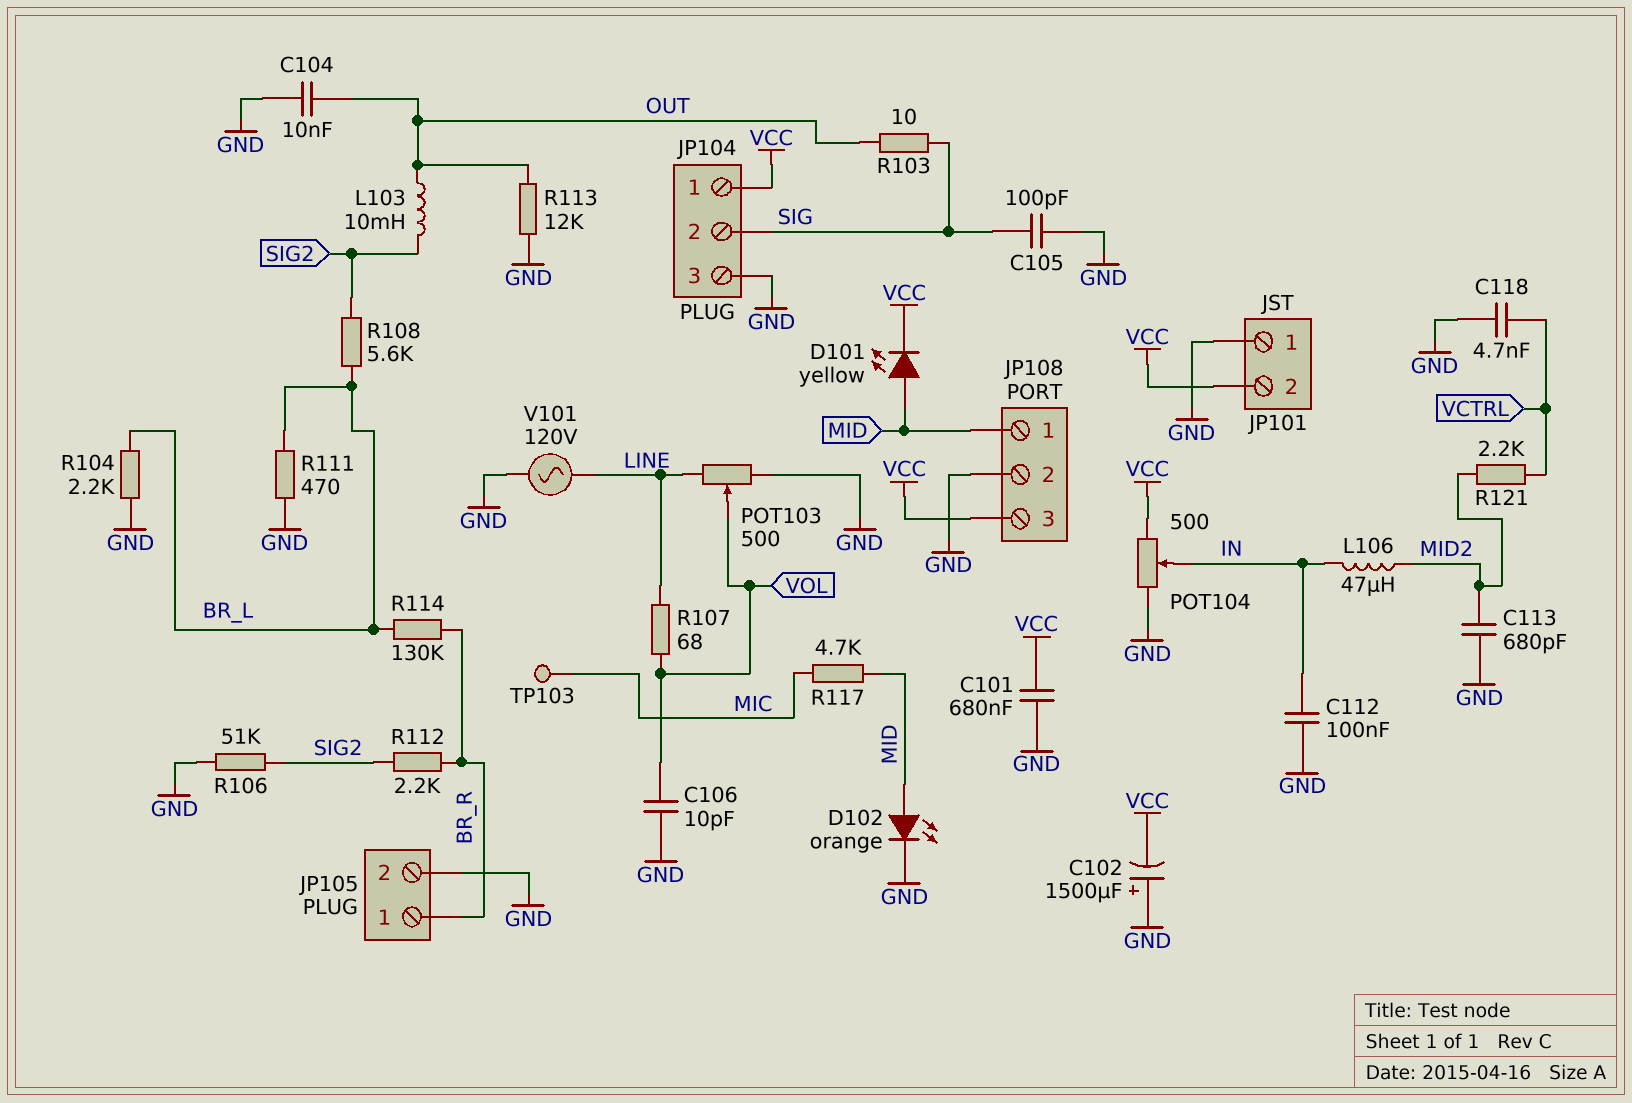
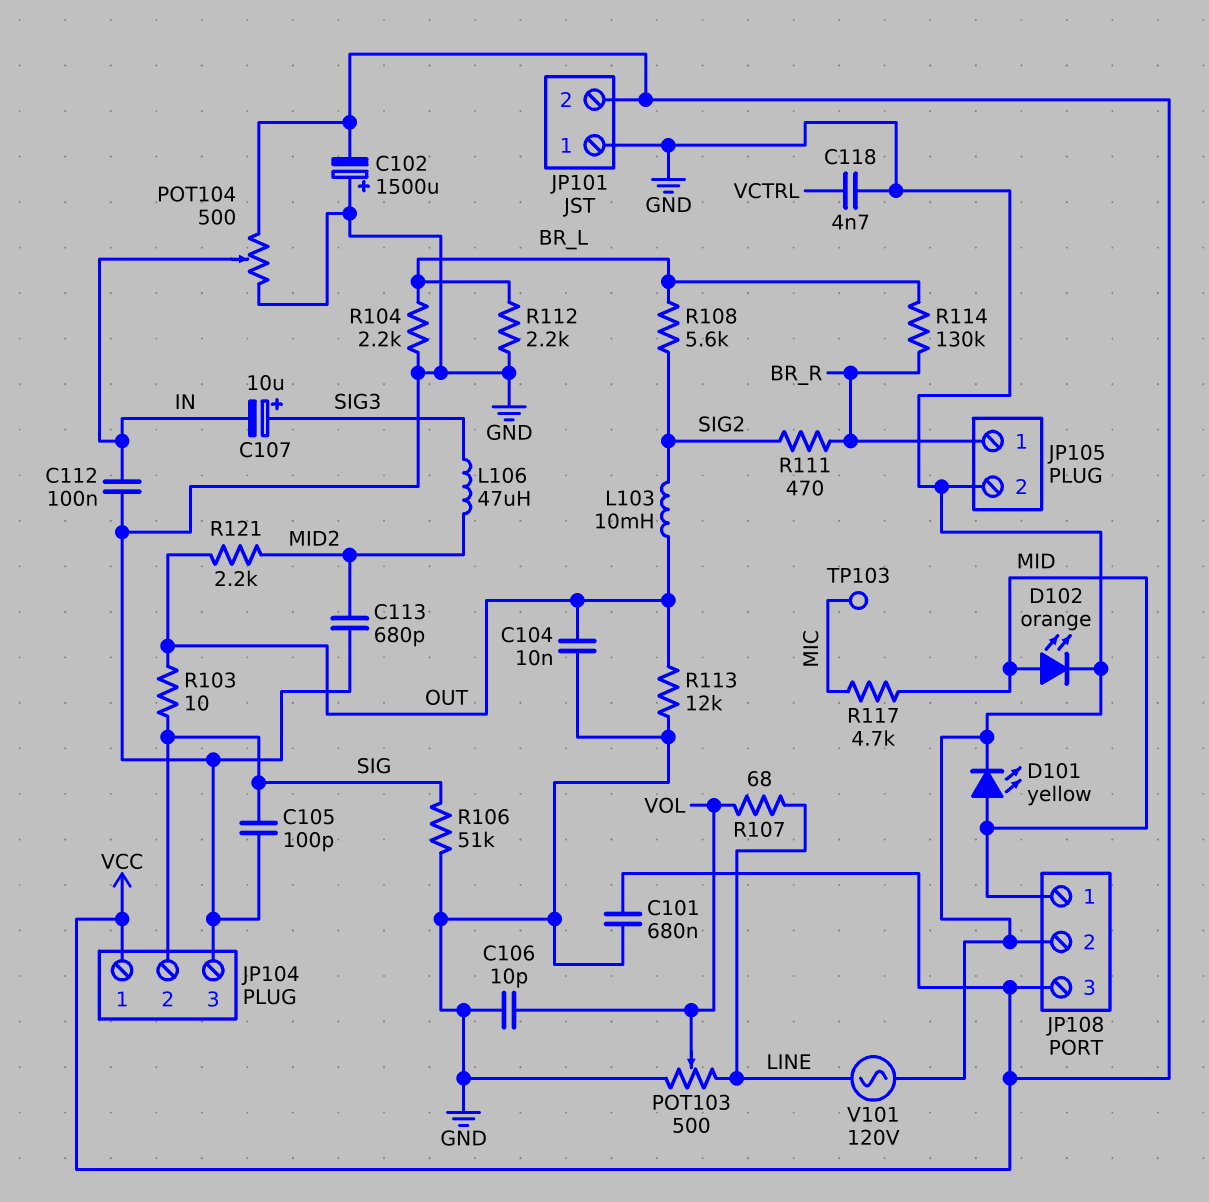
C107: none -> 10uF (plus SIG3, minus IN)
D101: LED yellow (A MID, K VCC) -> LED yellow (A MID, K GND)
L106: 47uH (IN, MID2) -> 47uH (MID2, SIG3)
R106: 51k (GND, SIG2) -> 51k (GND, SIG)
R111: 470 (BR_L, GND) -> 470 (BR_R, SIG2)
R112: 2.2k (BR_R, SIG2) -> 2.2k (BR_L, GND)
R121: 2.2k (MID2, VCTRL) -> 2.2k (MID2, OUT)

